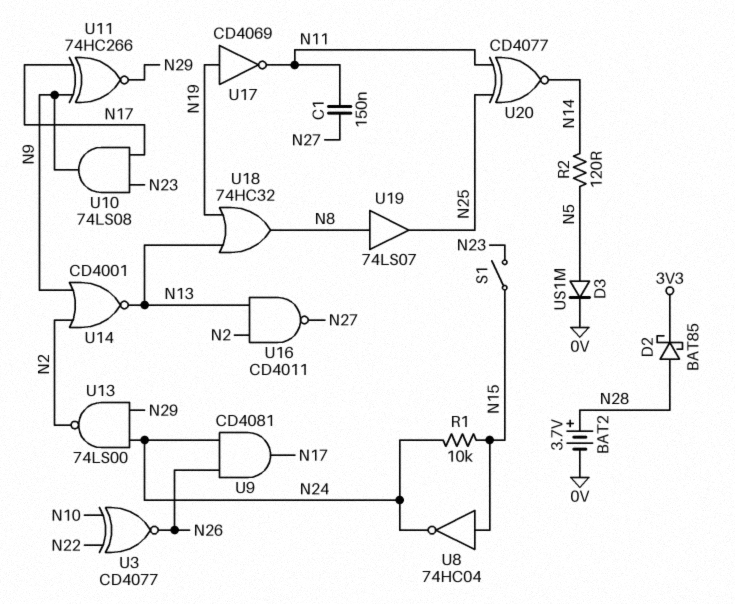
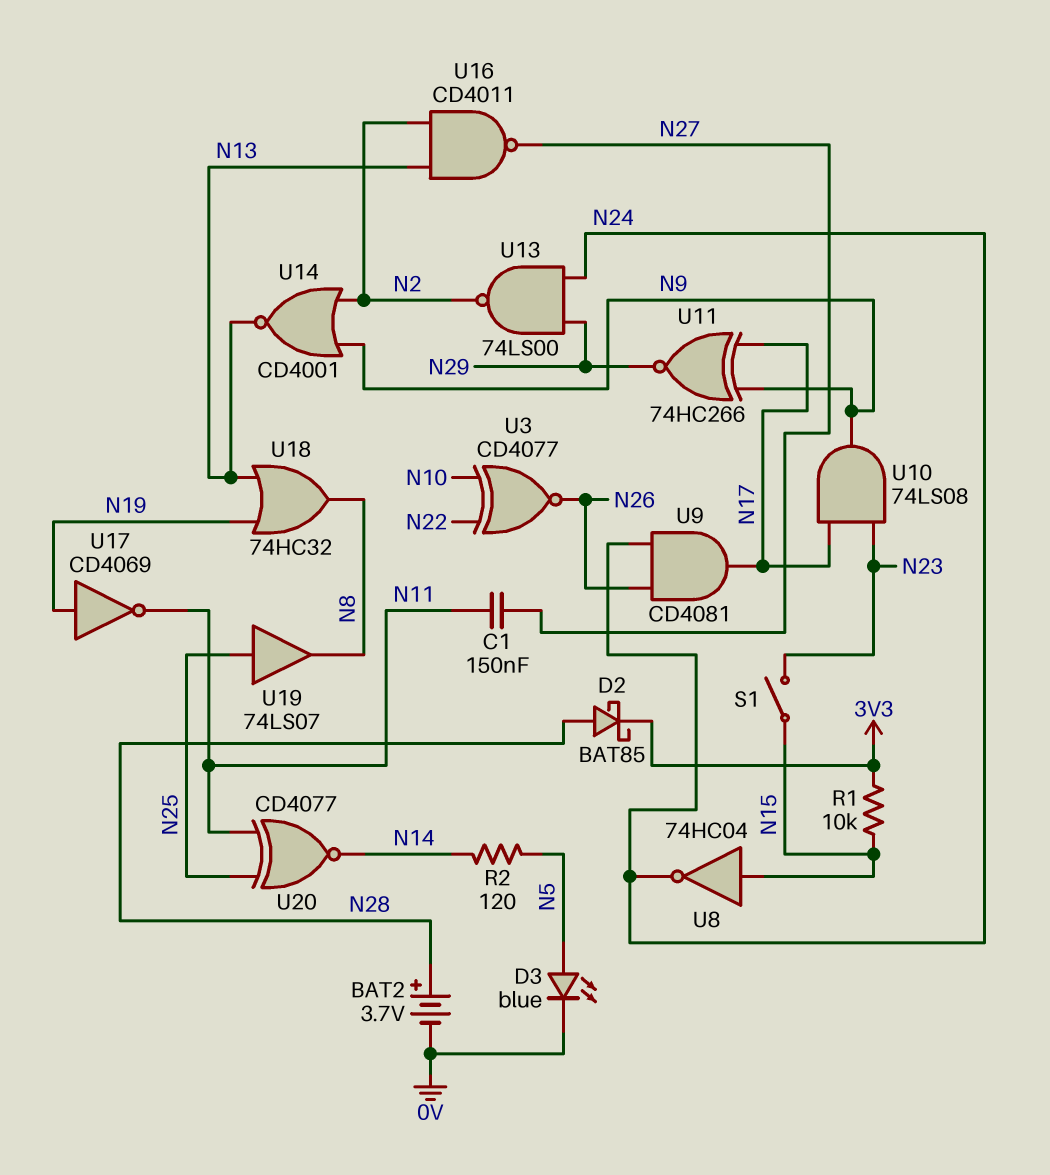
D3: diode US1M (A N5, K 0V) -> LED blue (A N5, K 0V)
R1: 10k (N15, N24) -> 10k (3V3, N15)
U19: buffer 74LS07 (in N8, out N25) -> buffer 74LS07 (in N25, out N8)

